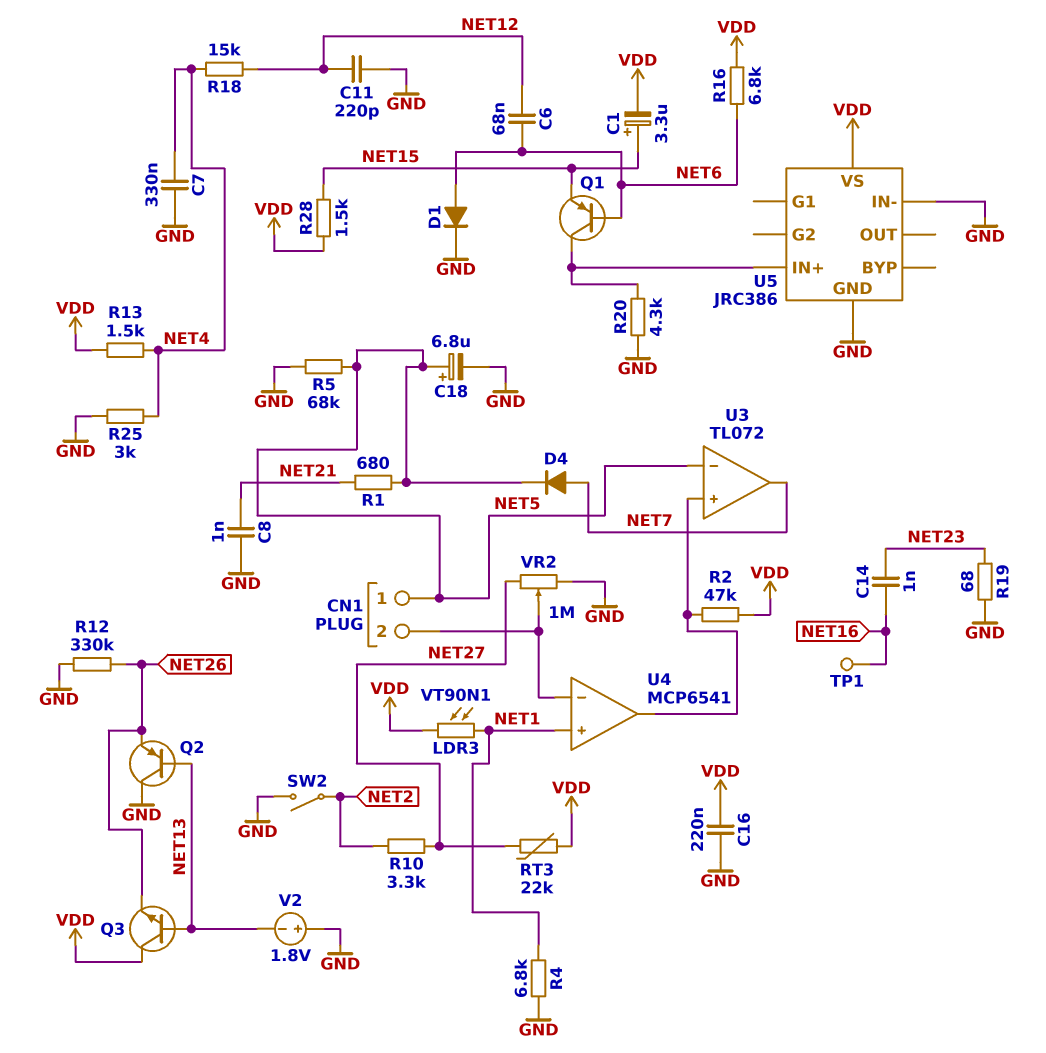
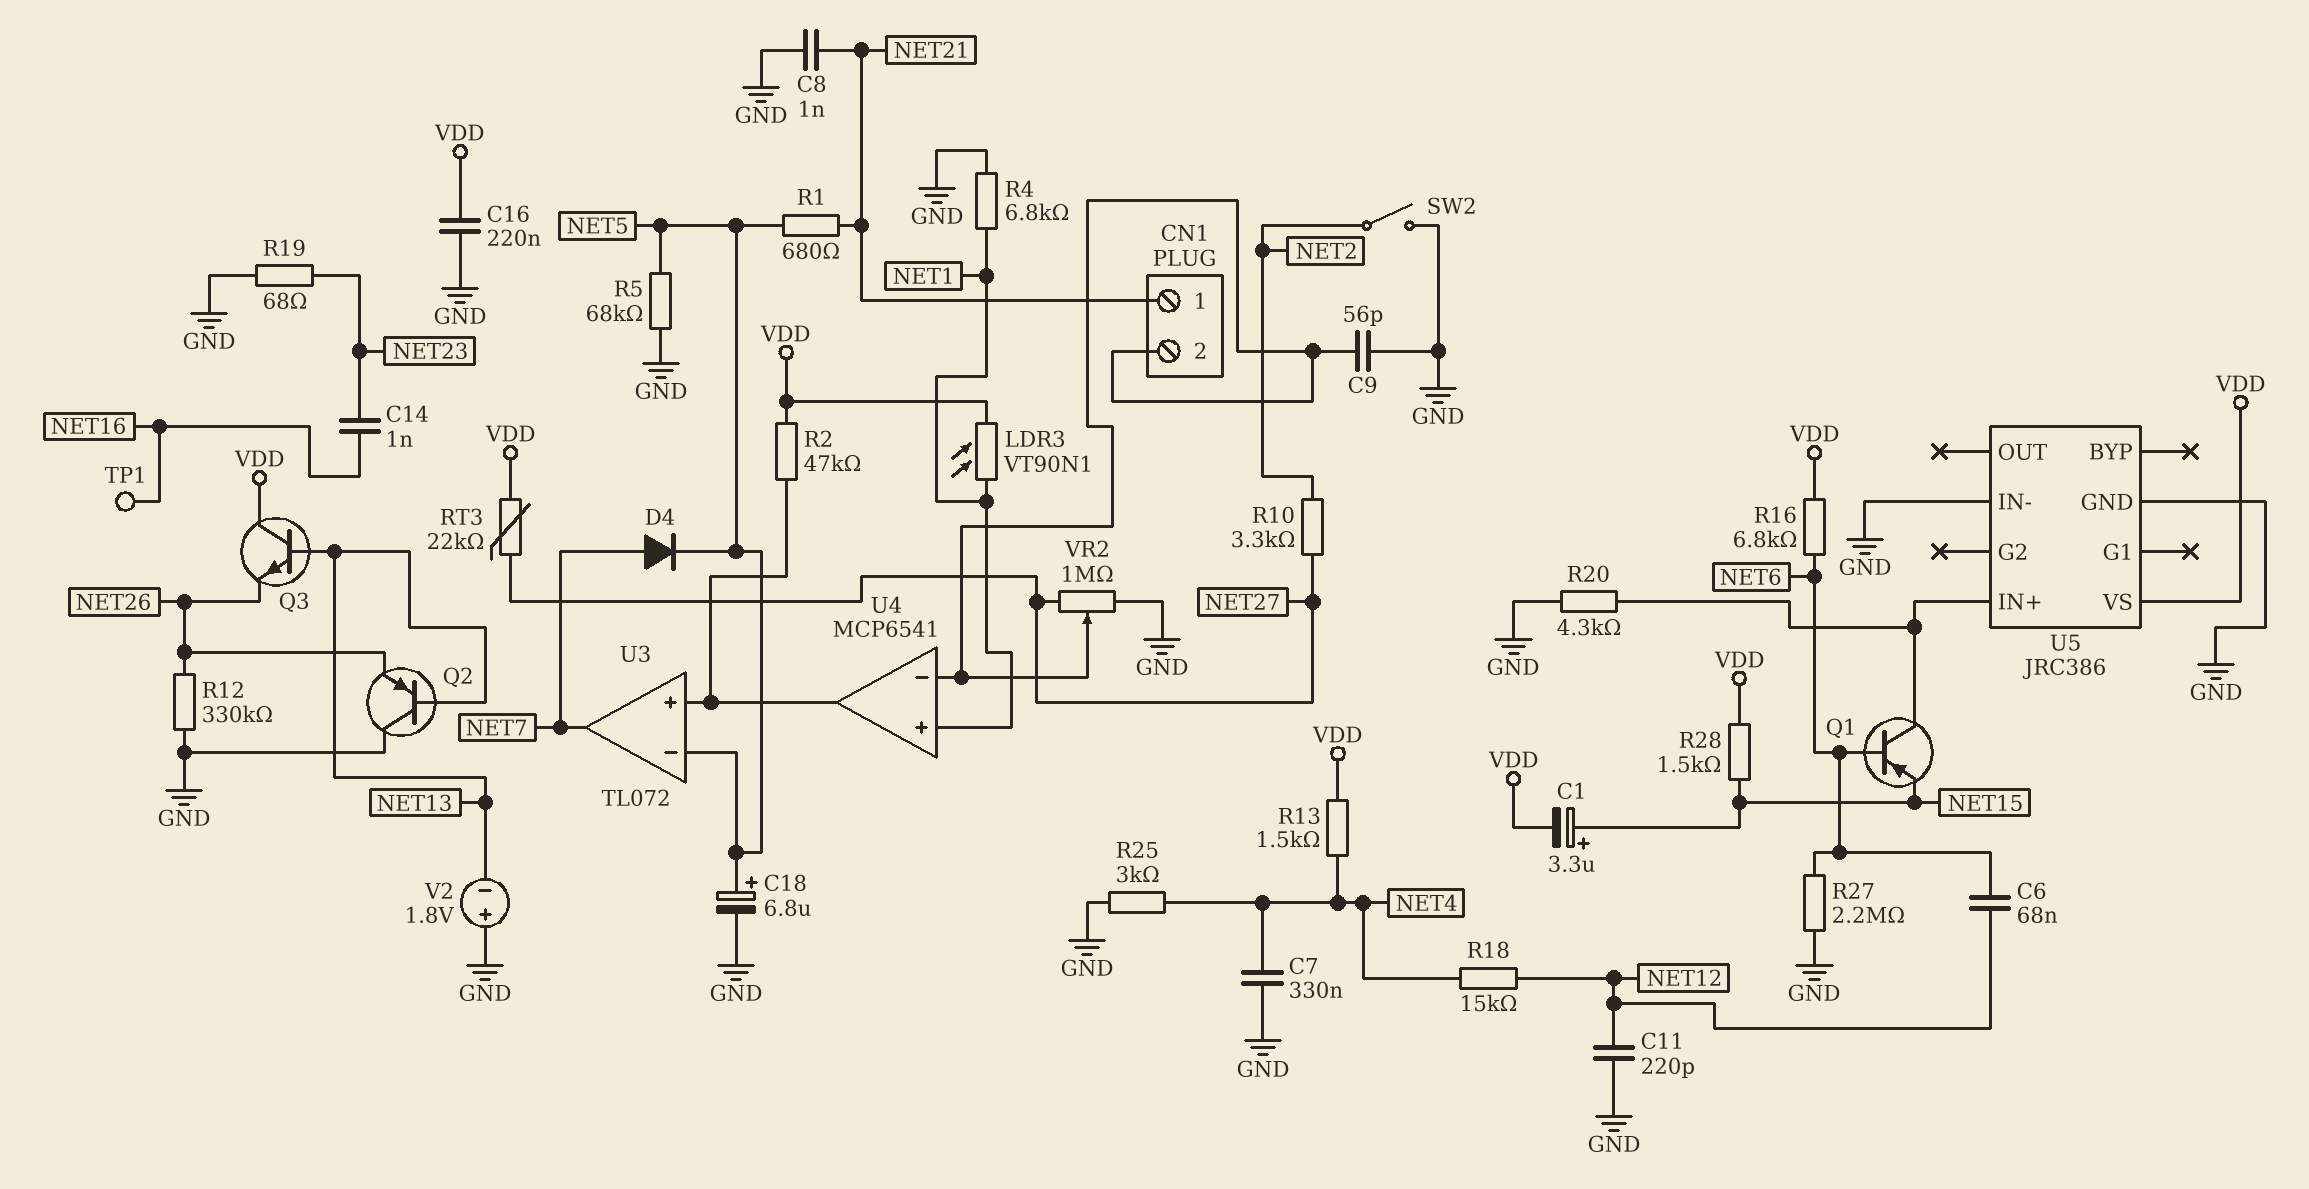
C9: none -> 56pF (CN1/2, GND)
CN1 pin 1: NET5 -> NET21
D1: diode (A NET6, K GND) -> none
R27: none -> 2.2M (GND, NET6)

